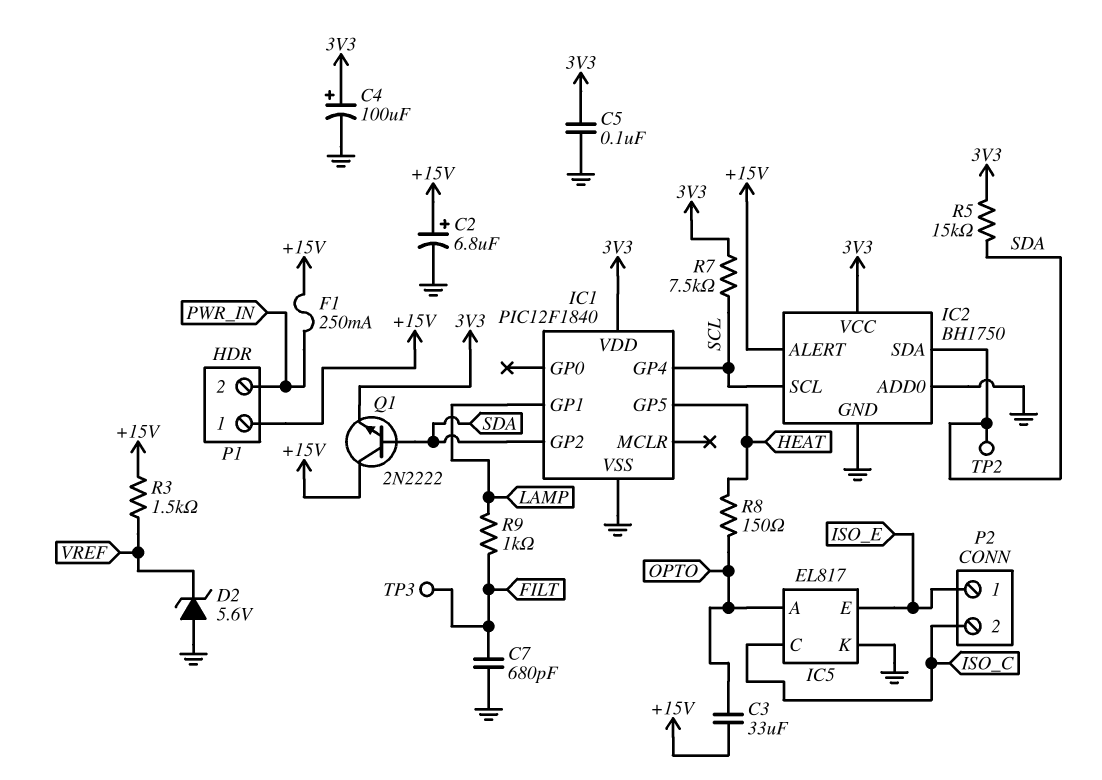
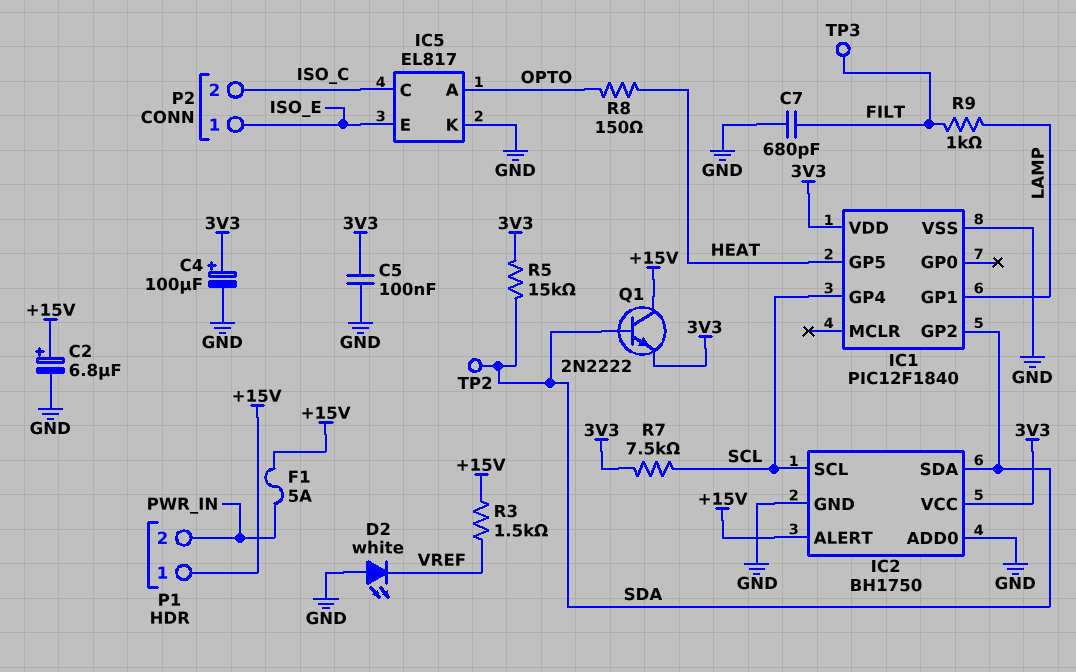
C3: 33uF (+15V, OPTO) -> none
D2: zener 5.6V (A GND, K VREF) -> LED white (A GND, K VREF)
F1: 250mA (+15V, PWR_IN) -> 5A (+15V, PWR_IN)

